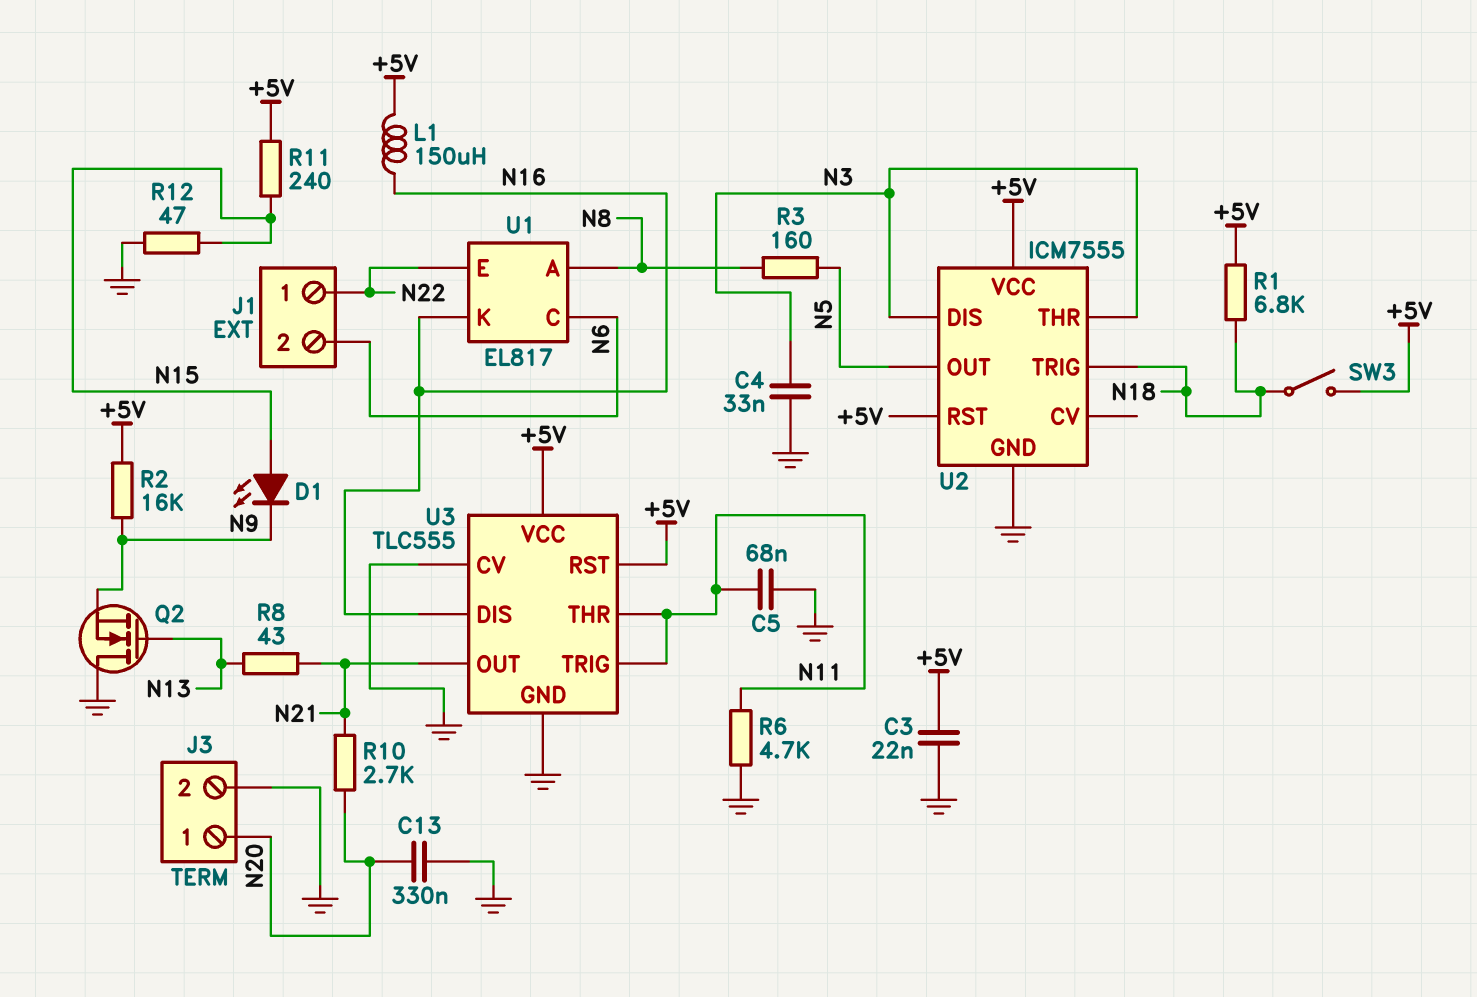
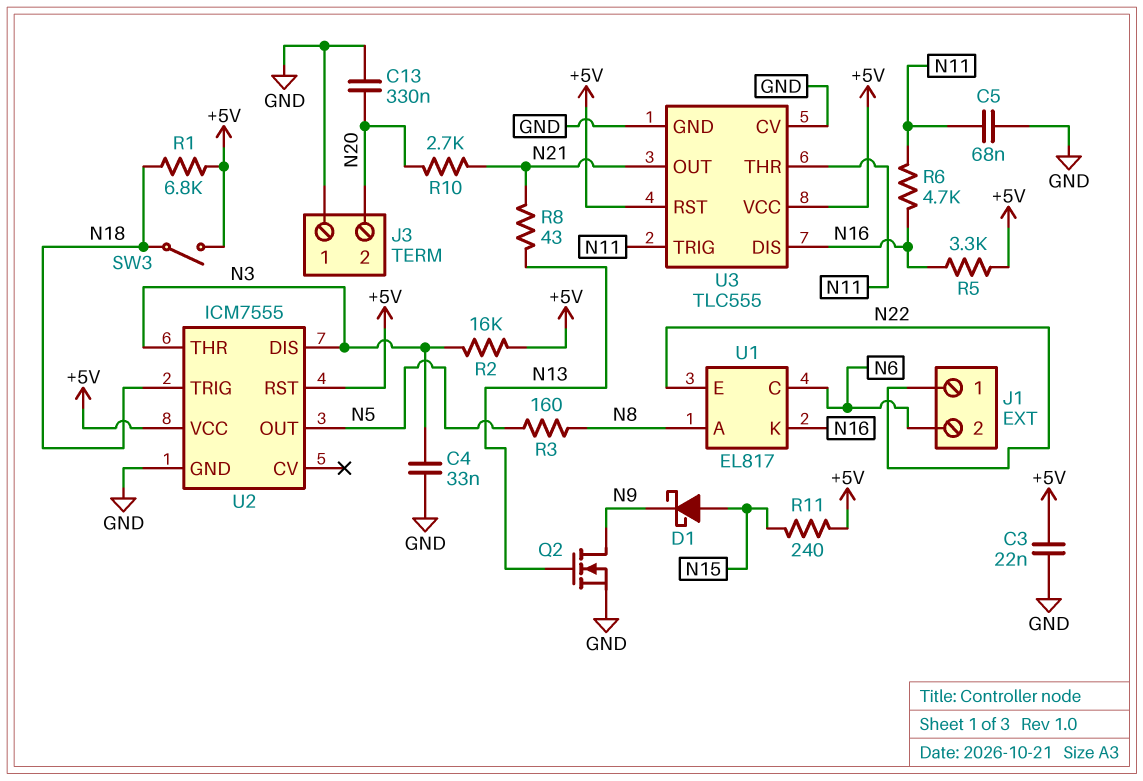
D1: LED (A N15, K N9) -> schottky (A N15, K N9)
J3 pin 1: N20 -> GND
J3 pin 2: GND -> N20
L1: 150uH (+5V, N16) -> none
Q2: NMOS (G N13, D GND, S N9) -> NMOS (G N13, D N9, S GND)
R2: 16k (+5V, N9) -> 16k (+5V, N3)
R5: none -> 3.3k (+5V, N16)
R6: 4.7k (GND, N11) -> 4.7k (N11, N16)
R12: 47 (GND, N15) -> none

